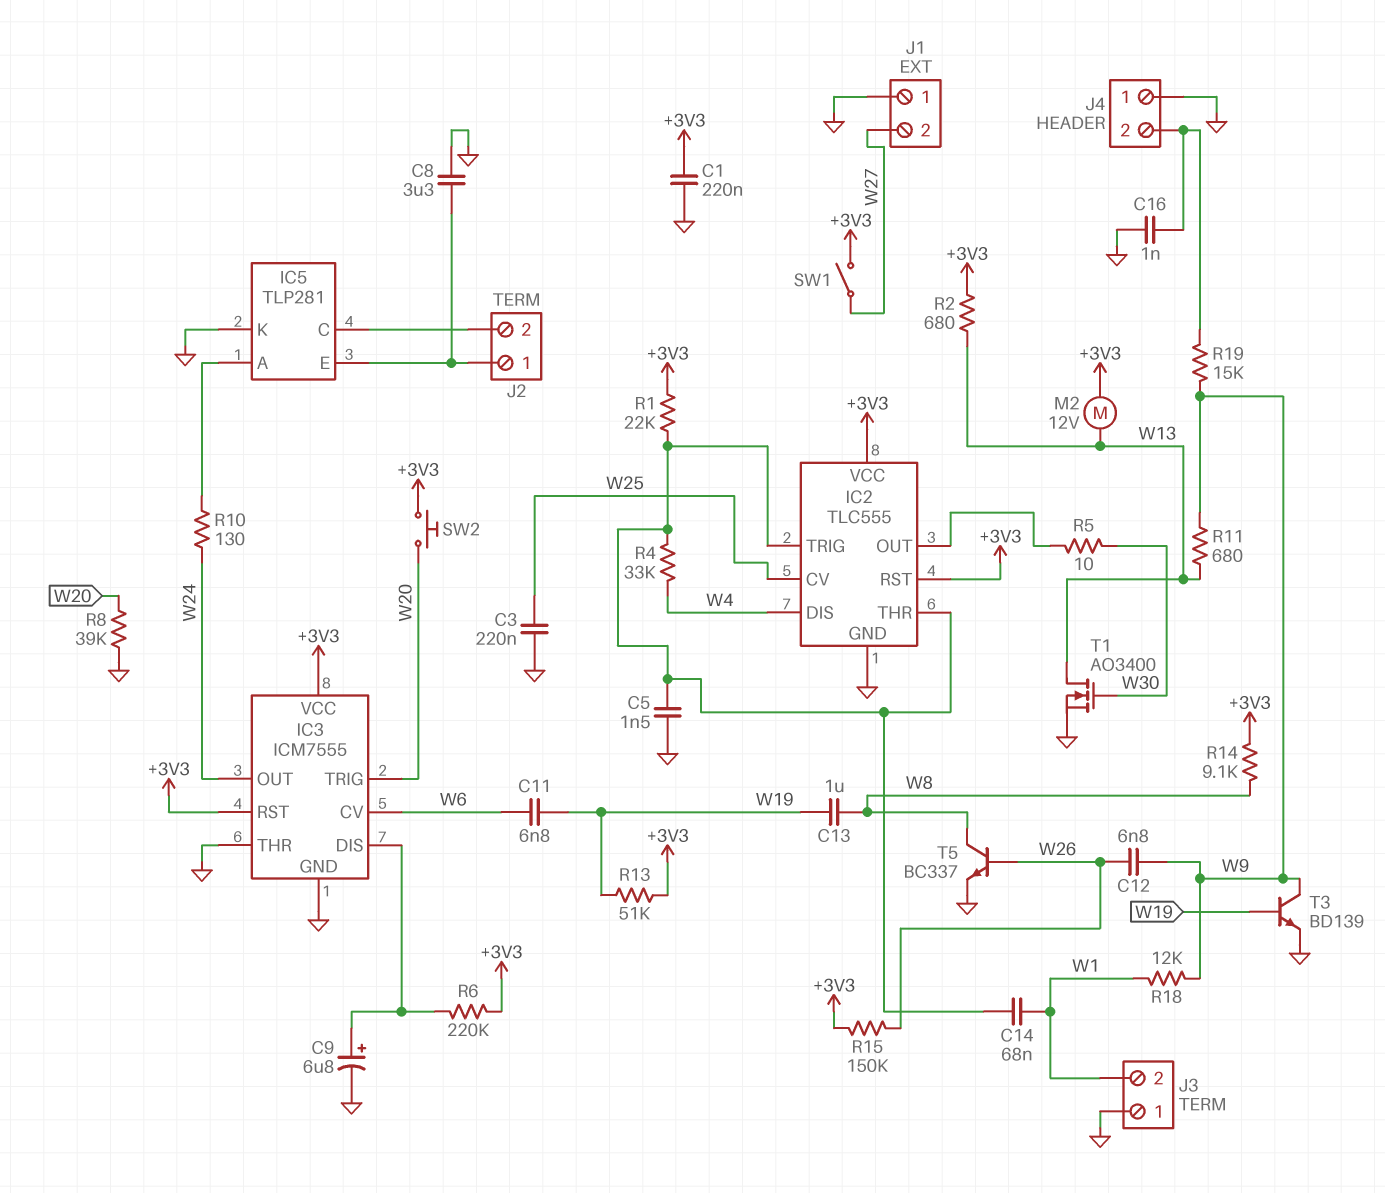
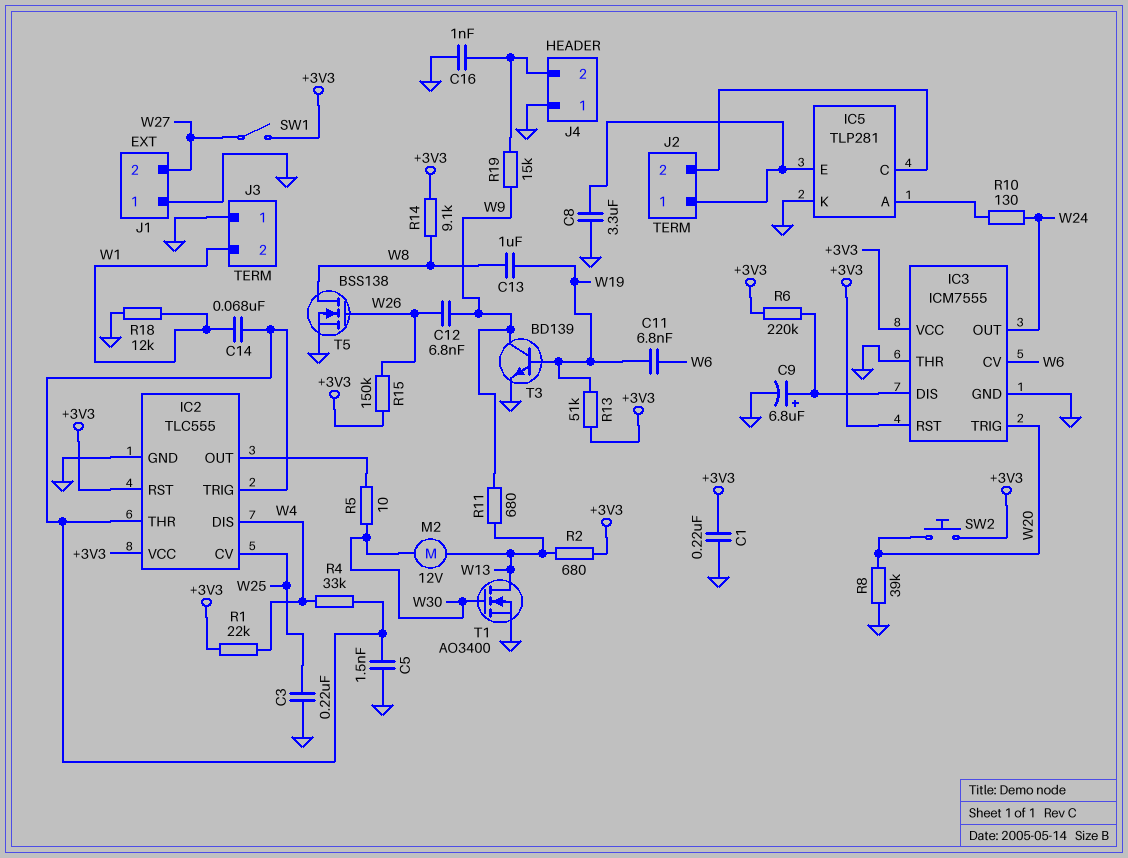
M2: motor 12V (+3V3, W13) -> motor 12V (W13, W30)
R1: 22k (+3V3, IC2/THR) -> 22k (+3V3, W4)
R18: 12k (W1, W9) -> 12k (GND, W1)
T5: NPN BC337 (B W26, C W8, E GND) -> NMOS BSS138 (G W26, D W8, S GND)

